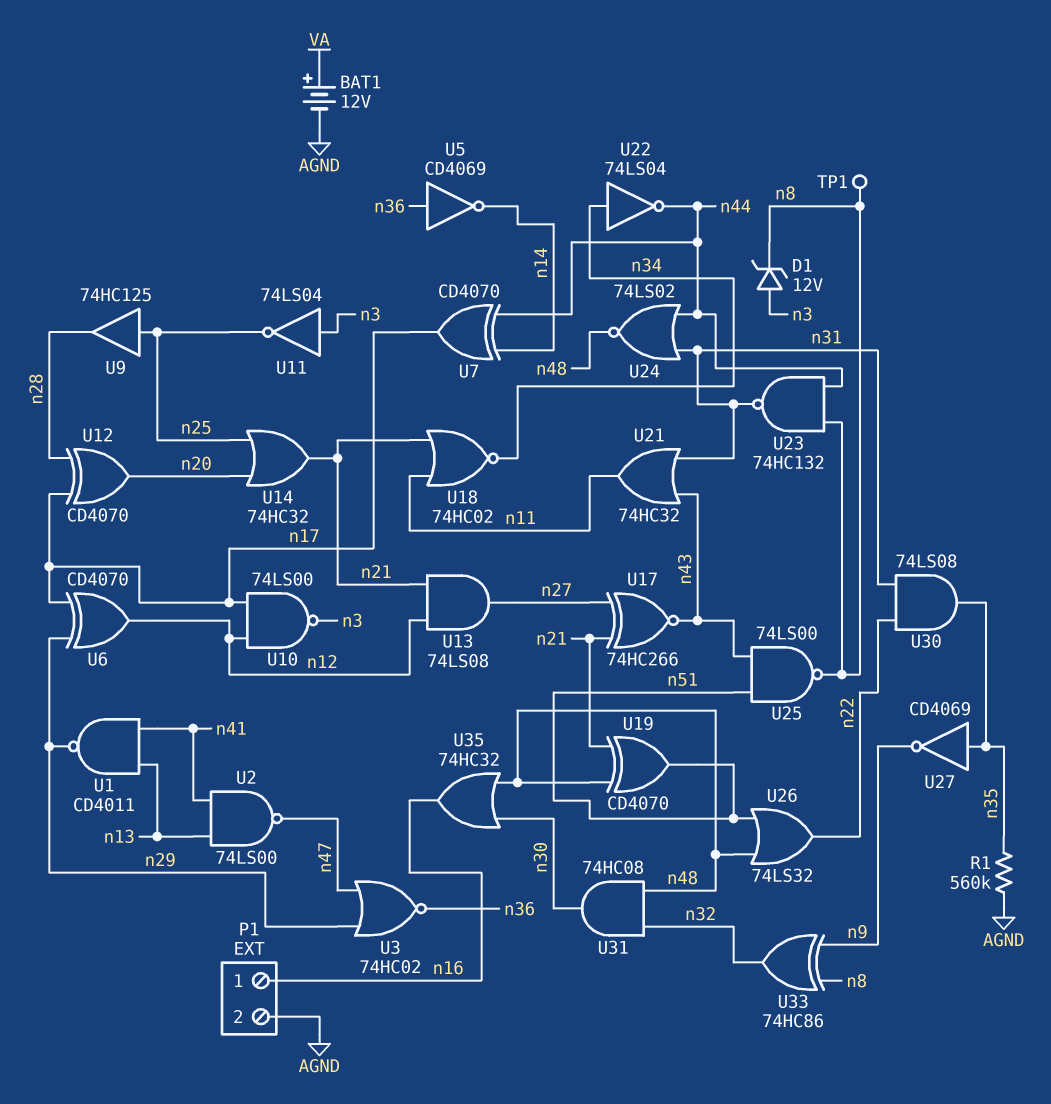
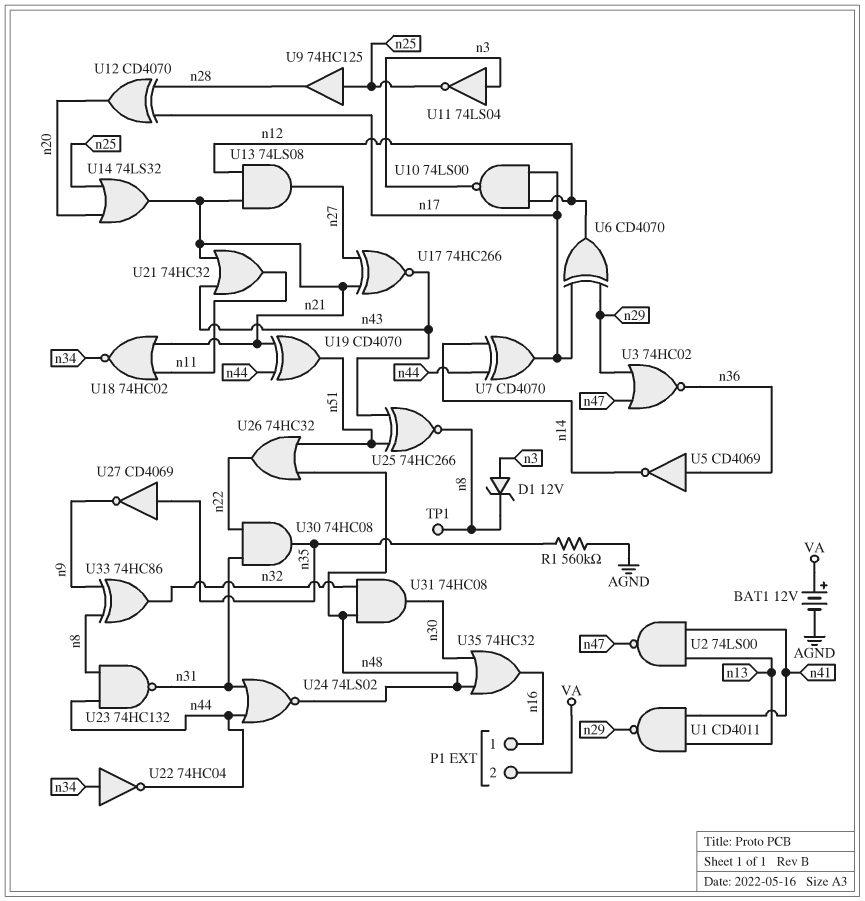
P1 pin 2: AGND -> VA
U14: OR 74HC32 (in n20, in n25, out n21) -> OR 74LS32 (in n20, in n25, out n21)
U19: XOR CD4070 (in n21, in n48, out n51) -> XOR CD4070 (in n21, in n44, out n51)
U21: OR 74HC32 (in n31, in n43, out n11) -> OR 74HC32 (in n21, in n43, out n11)
U22: NOT 74LS04 (in n34, out n44) -> NOT 74HC04 (in n34, out n44)
U25: NAND 74LS00 (in n43, in n51, out n8) -> XNOR 74HC266 (in n43, in n51, out n8)
U26: OR 74LS32 (in n48, in n51, out n22) -> OR 74HC32 (in n48, in n51, out n22)
U30: AND 74LS08 (in n22, in n31, out n35) -> AND 74HC08 (in n22, in n31, out n35)

